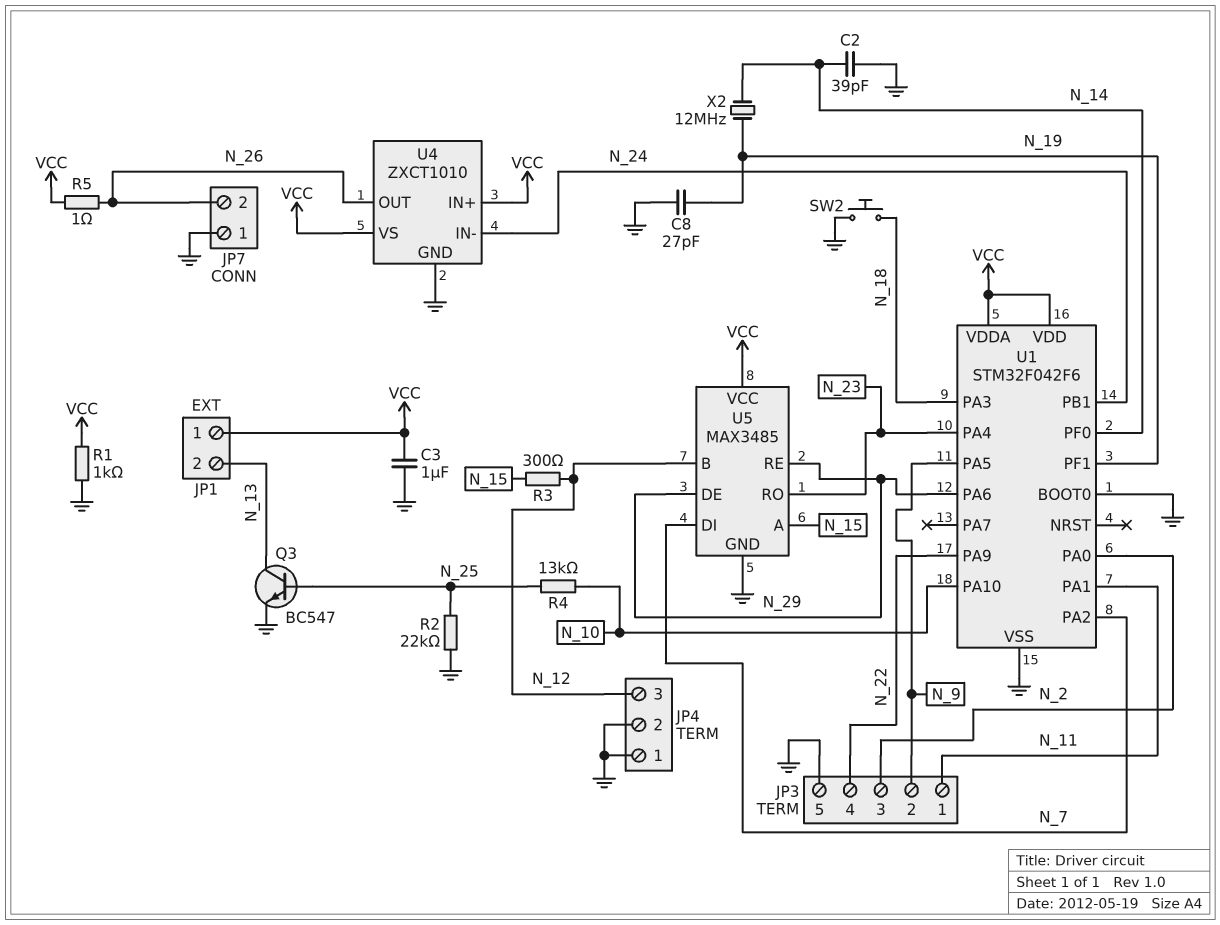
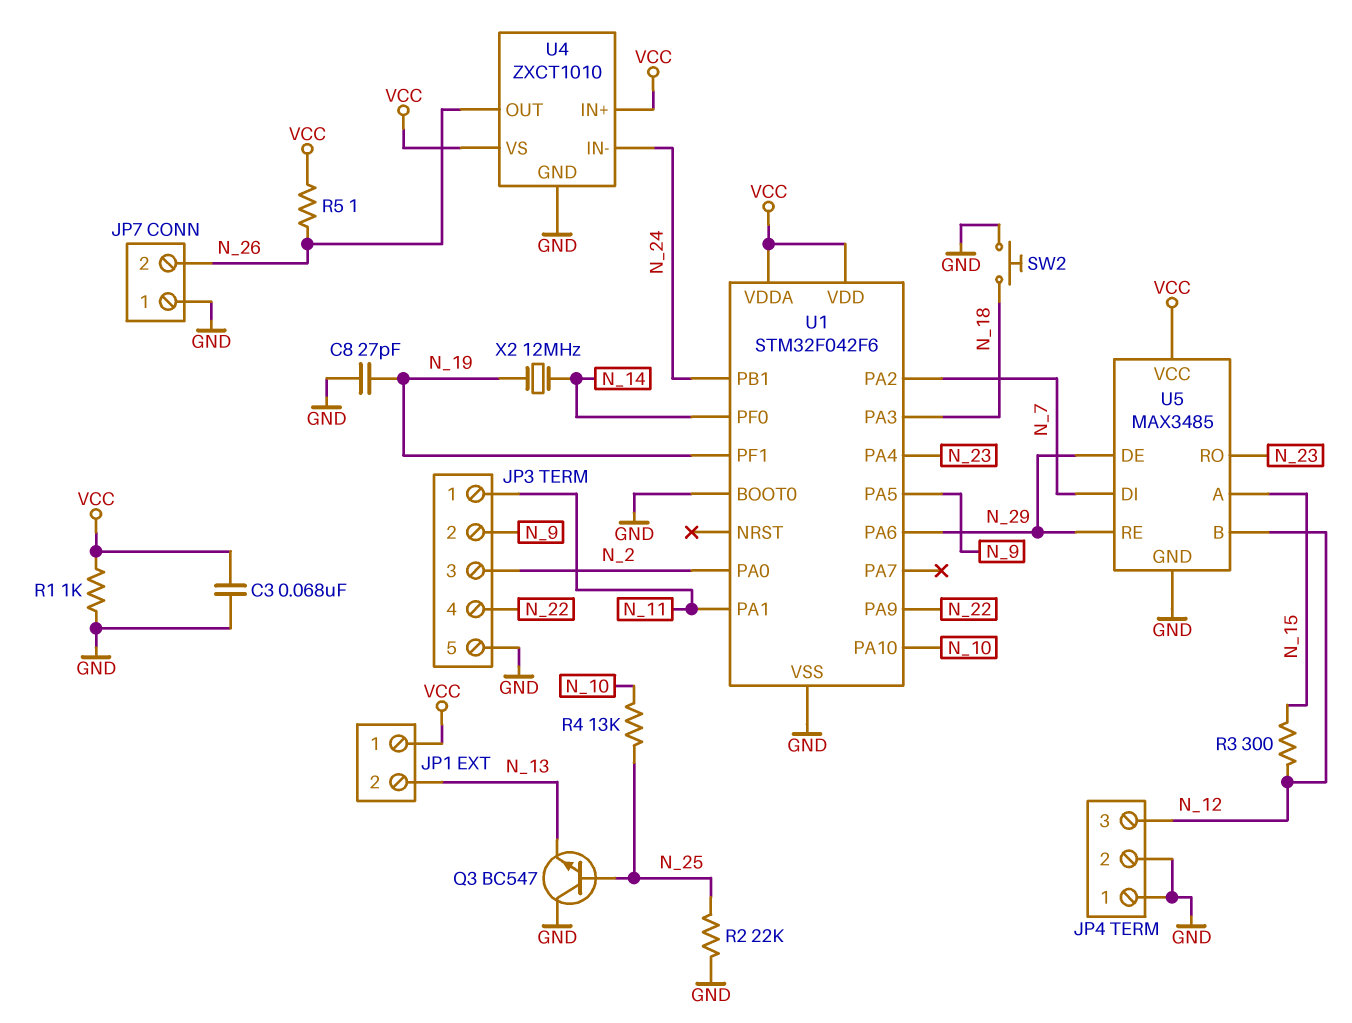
C2: 39pF (GND, N_14) -> none
C3: 1uF (GND, VCC) -> 68nF (GND, VCC)
Q3: NPN BC547 (B N_25, C N_13, E GND) -> NPN BC547 (B N_25, C GND, E N_13)

